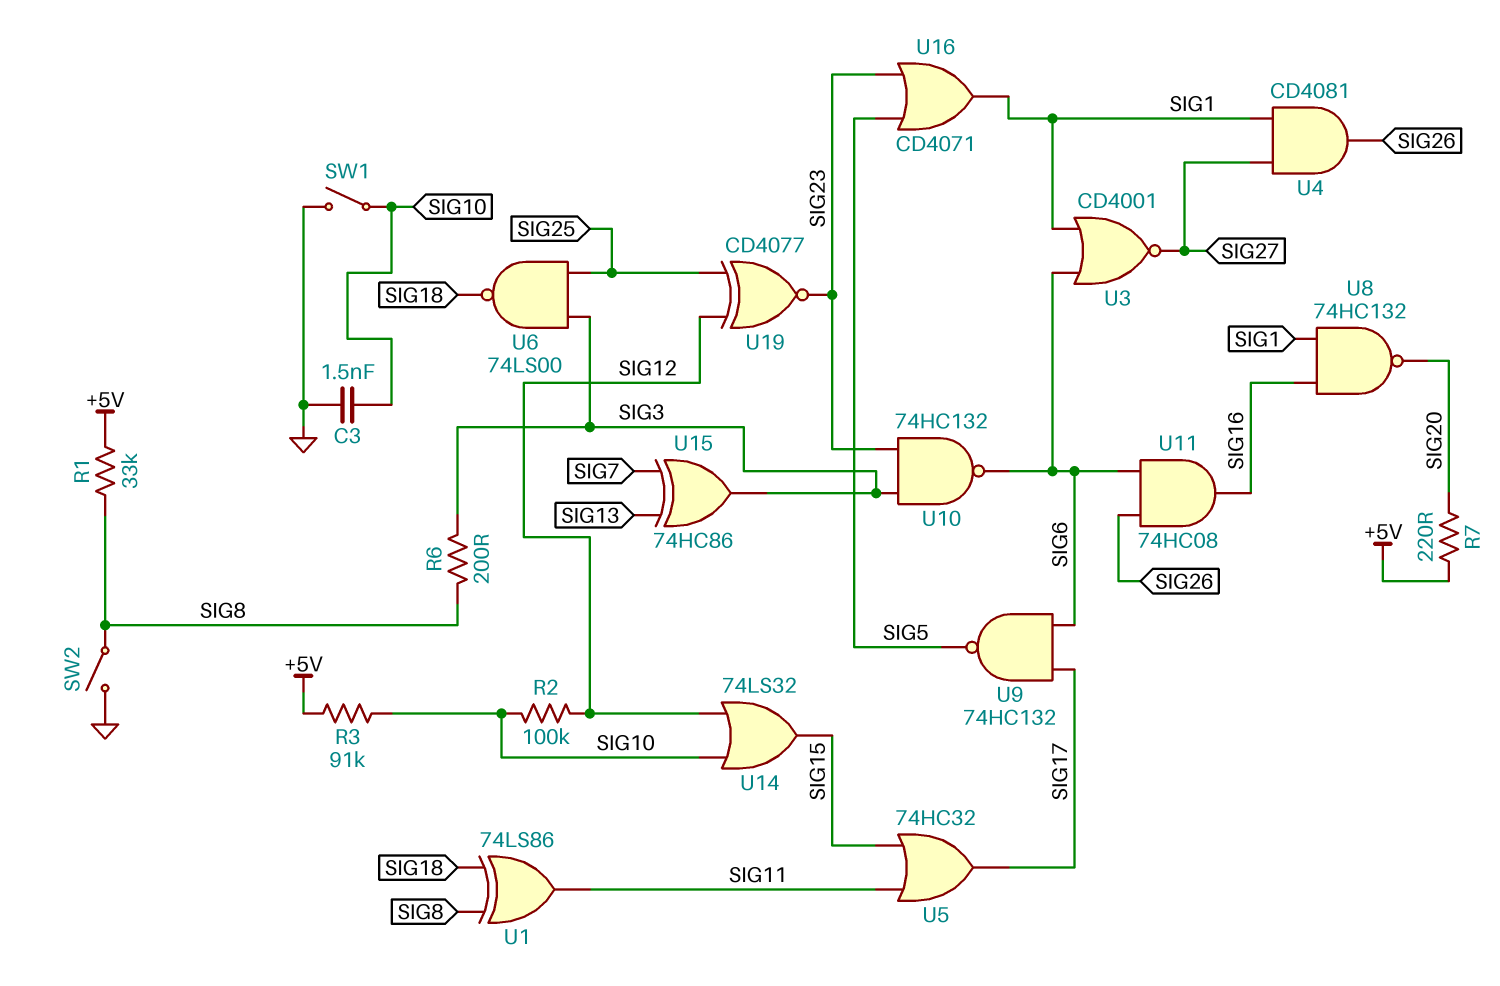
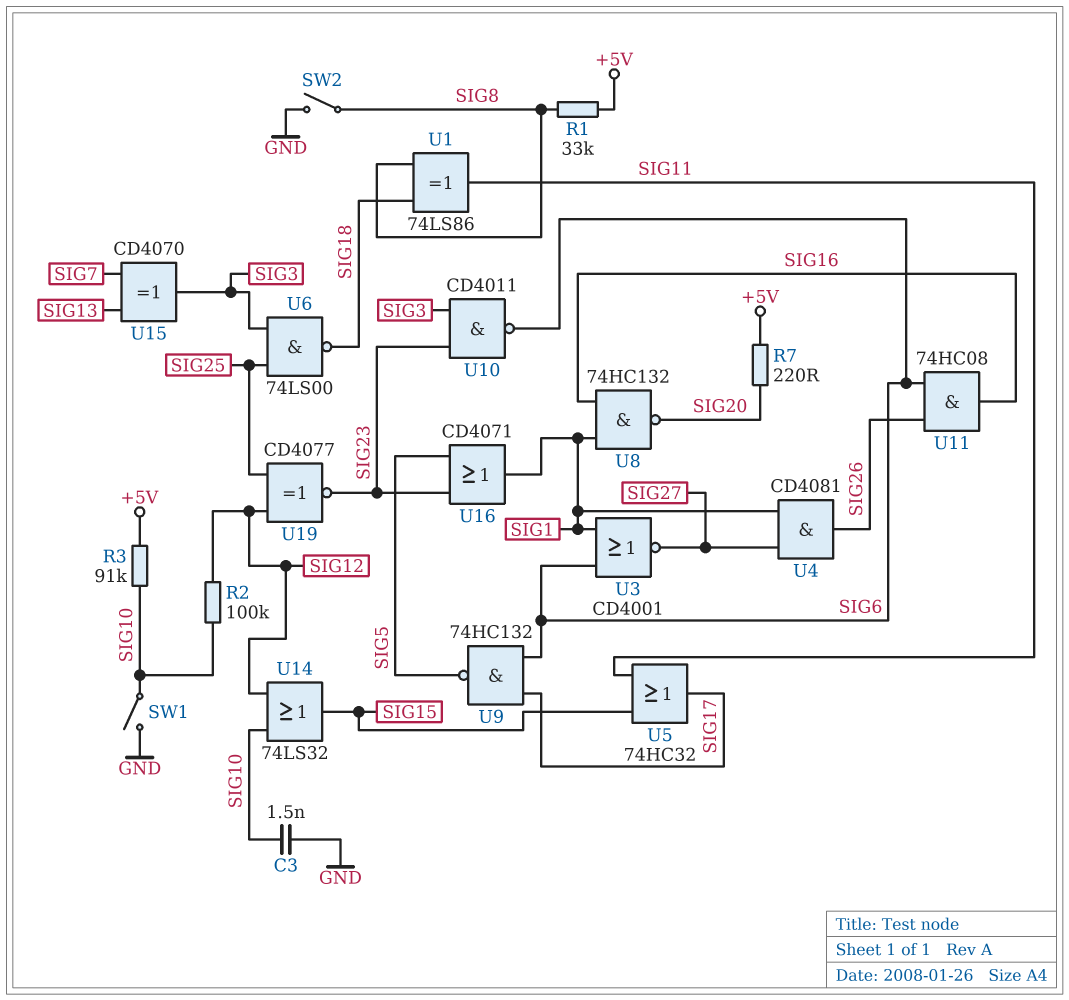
R6: 200 (SIG3, SIG8) -> none
U10: NAND 74HC132 (in SIG3, in SIG23, out SIG6) -> NAND CD4011 (in SIG3, in SIG23, out SIG6)
U15: XOR 74HC86 (in SIG7, in SIG13, out SIG3) -> XOR CD4070 (in SIG7, in SIG13, out SIG3)

